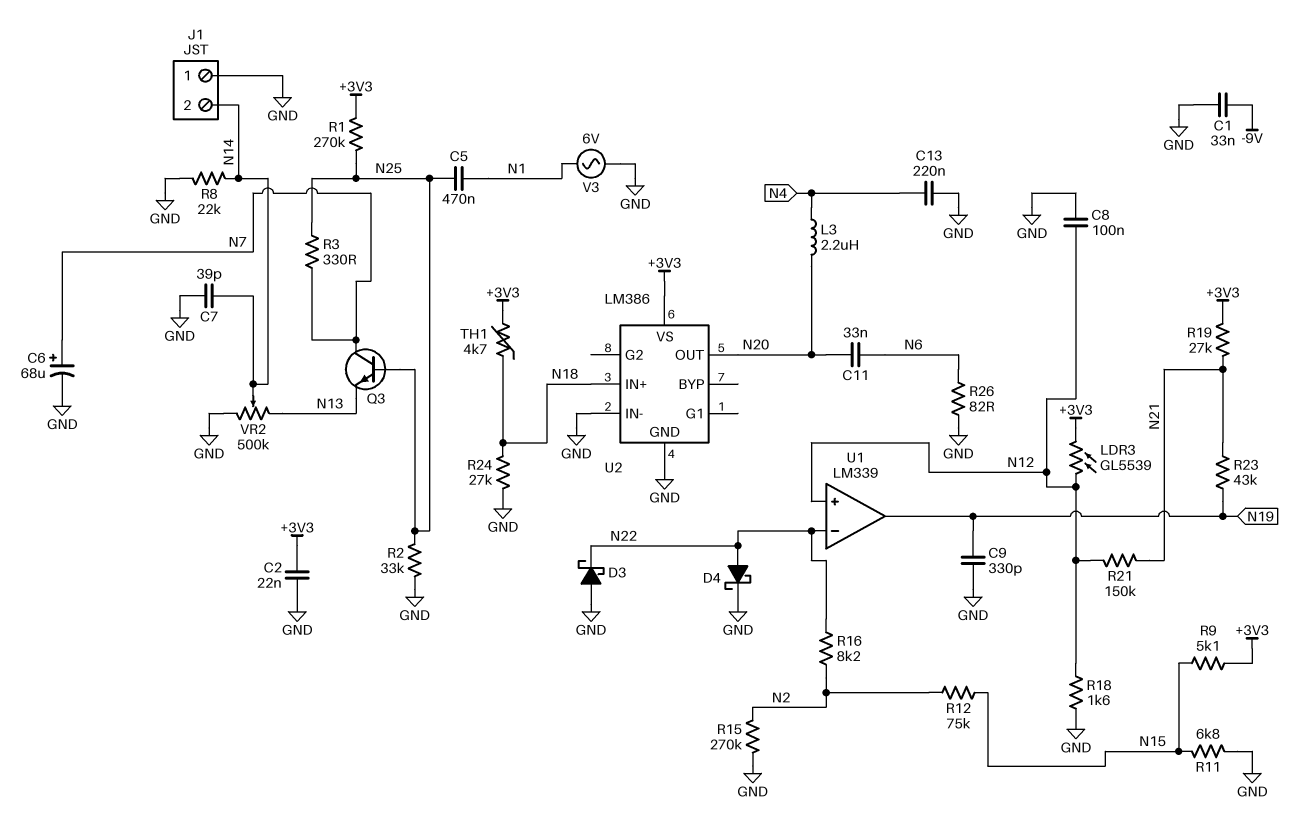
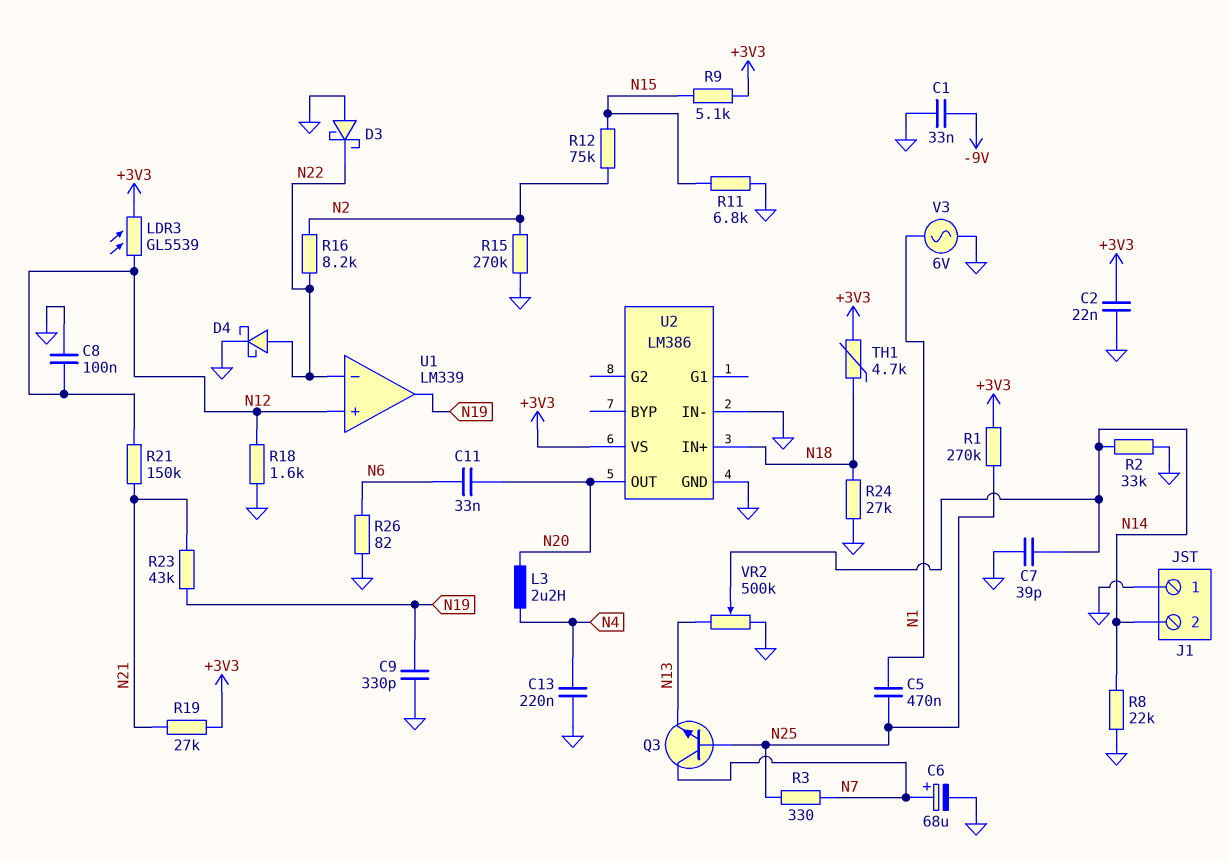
R2: 33k (GND, N25) -> 33k (GND, N14)

